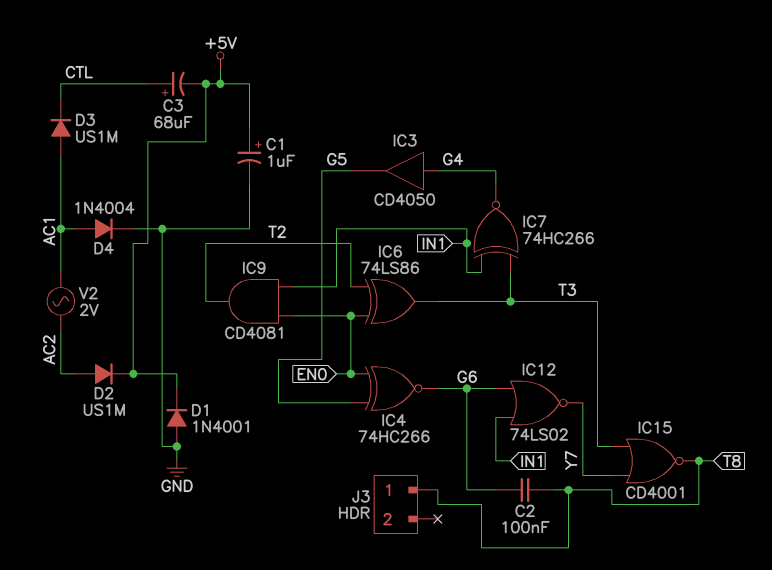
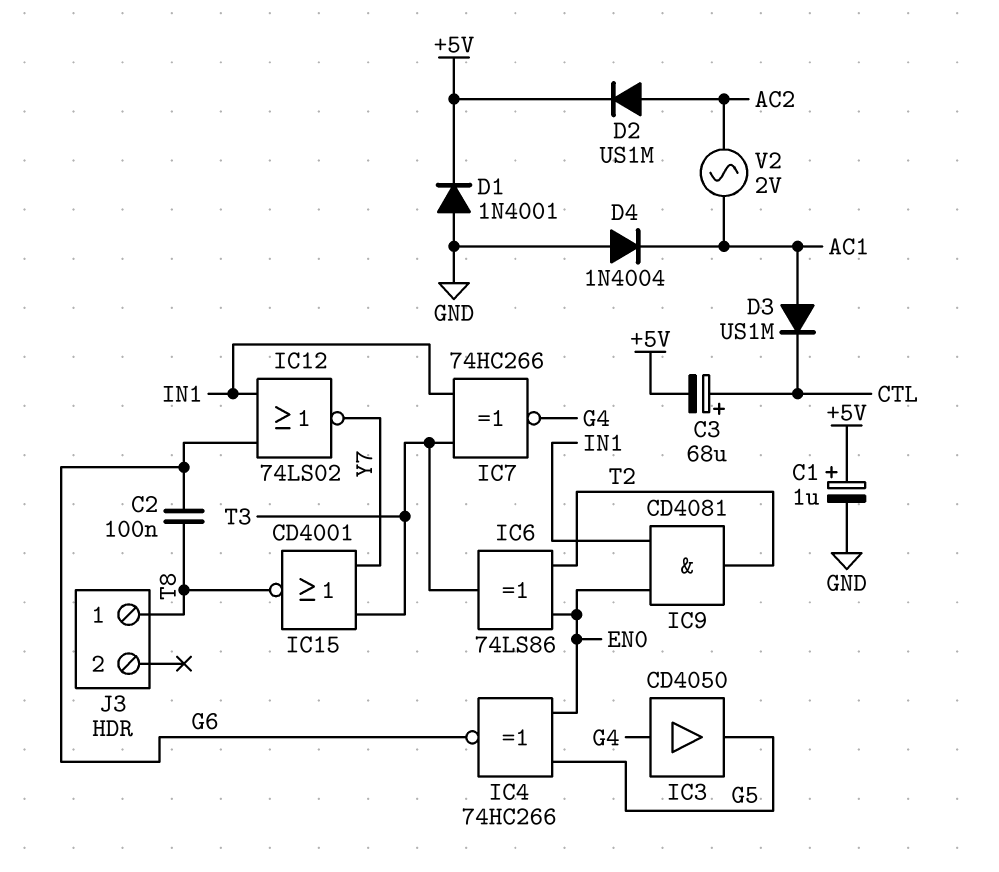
D4: diode 1N4004 (A AC1, K GND) -> diode 1N4004 (A GND, K AC1)

